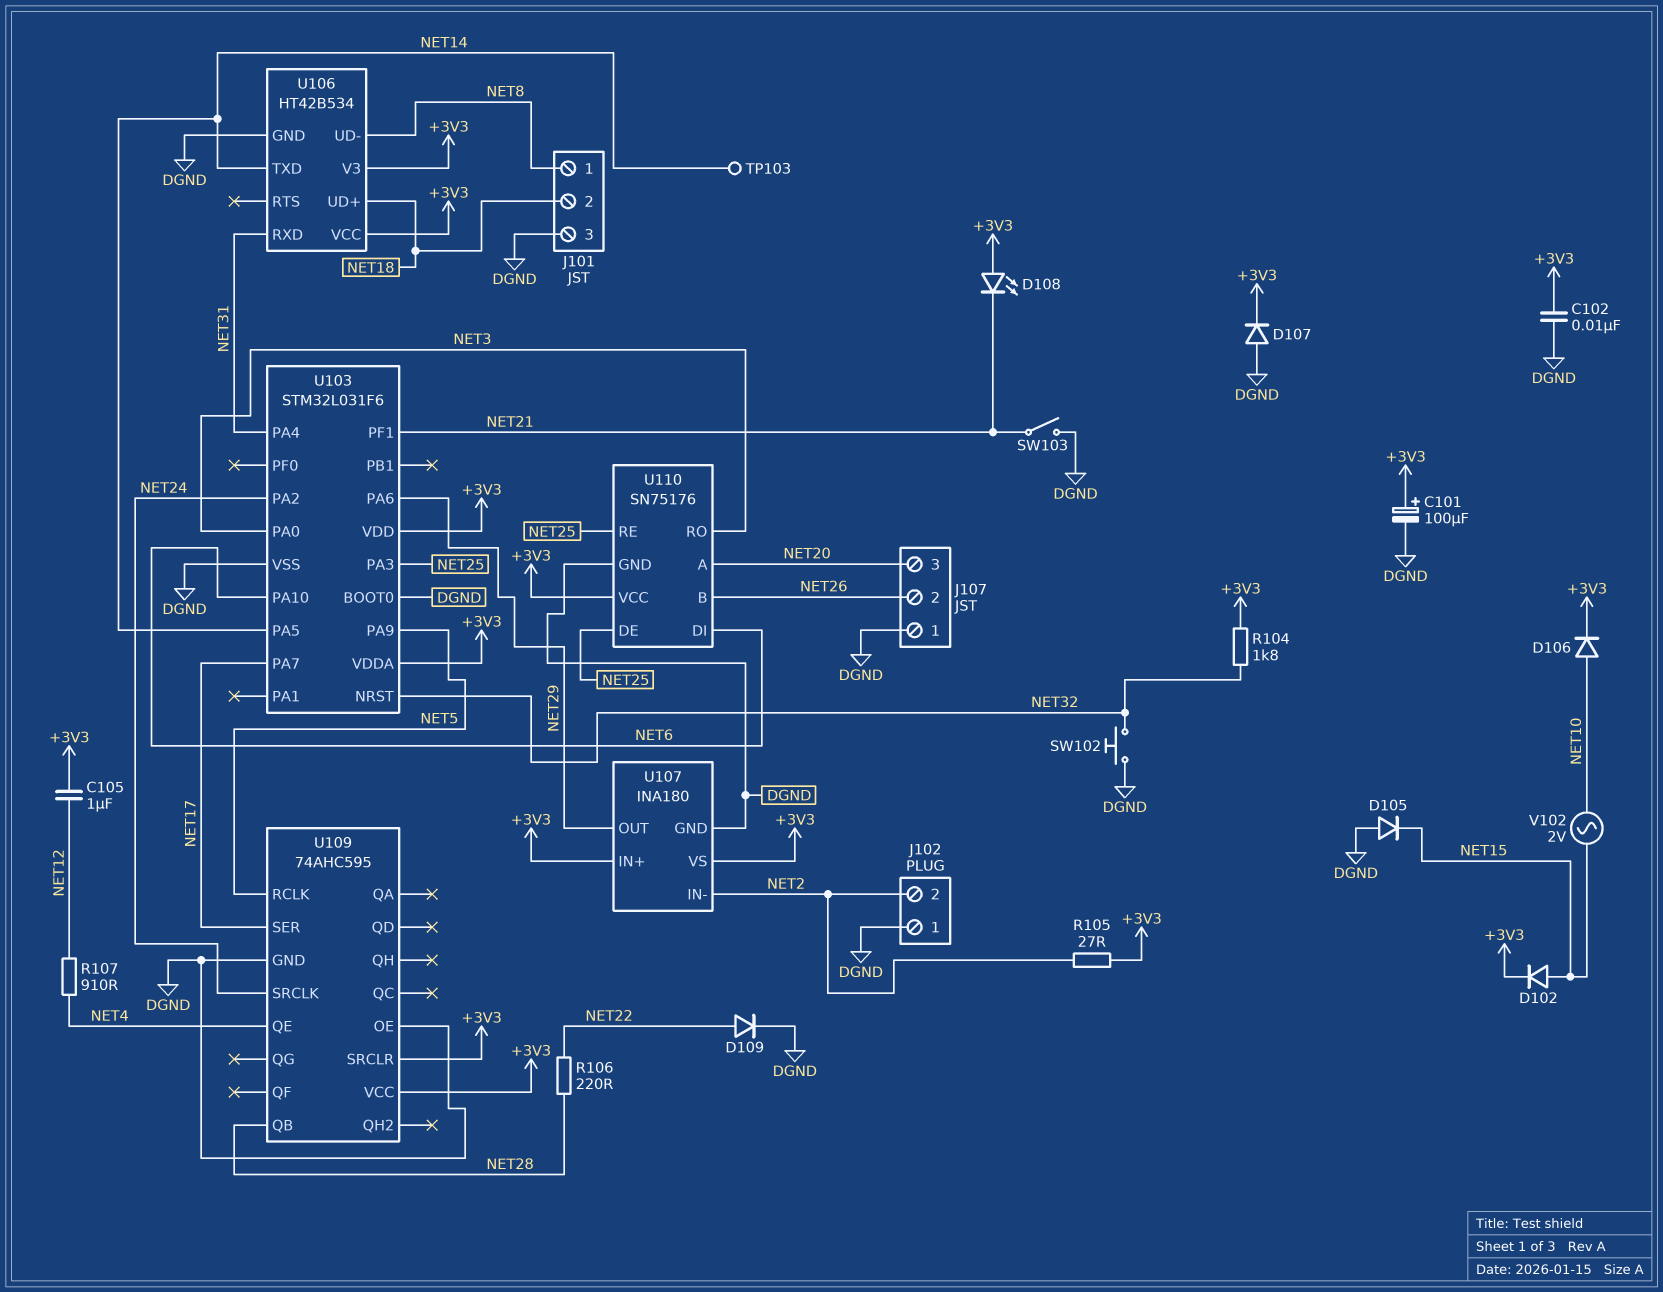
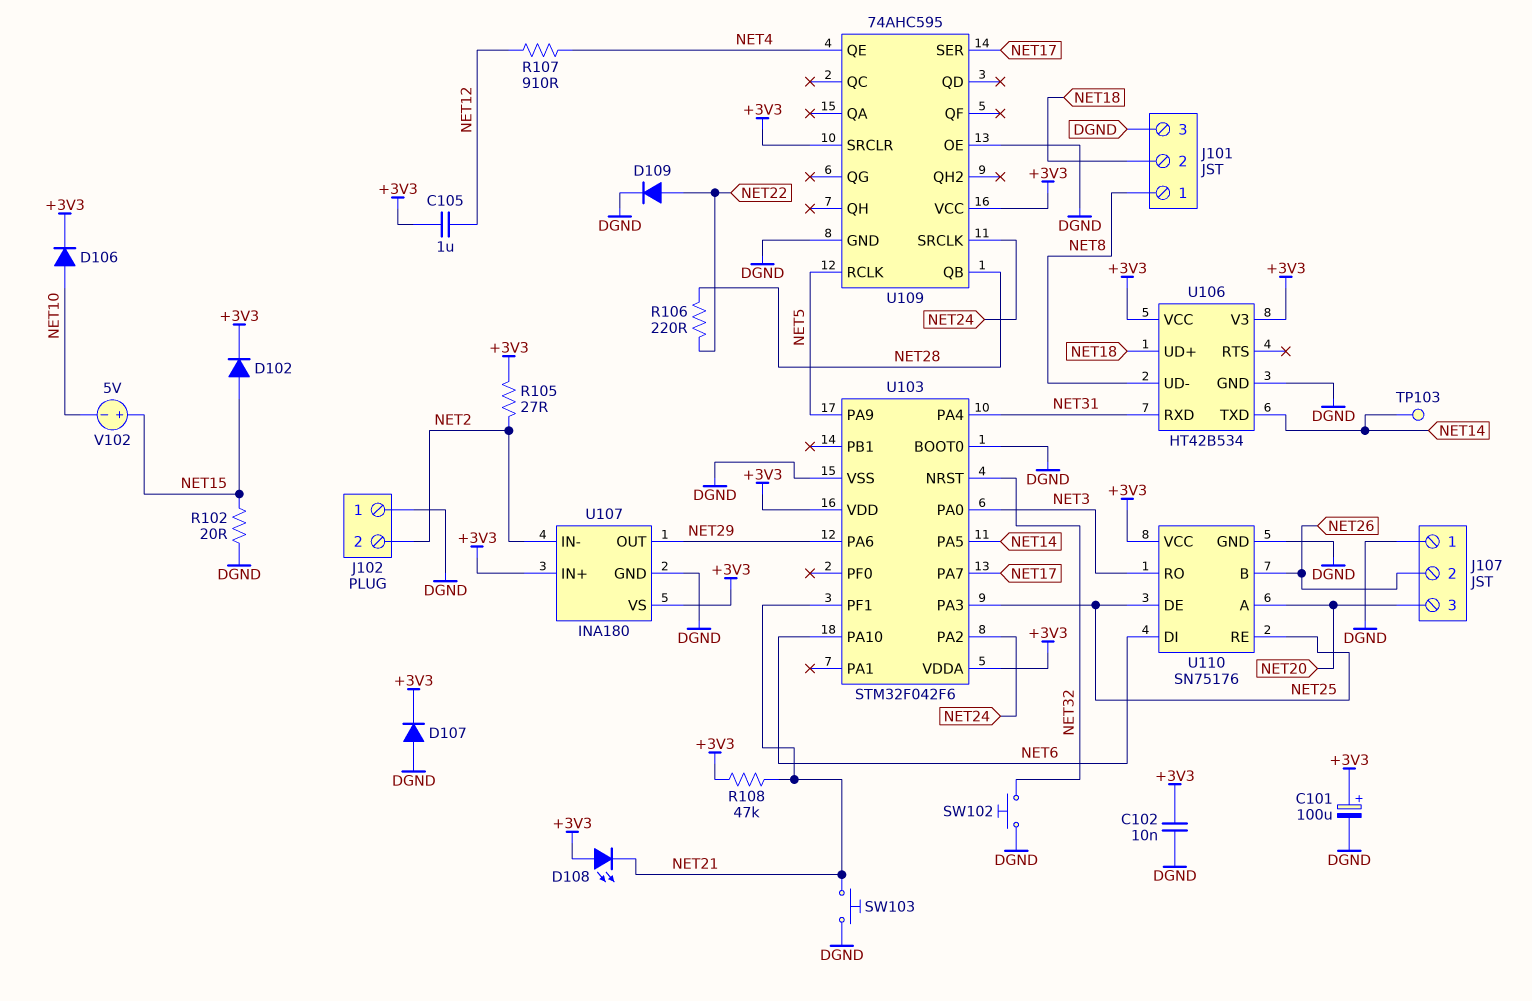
D105: diode (A DGND, K NET15) -> none
R102: none -> 20 (DGND, NET15)
R104: 1.8k (+3V3, NET32) -> none
R108: none -> 47k (+3V3, NET21)
SW103: switch (DGND, NET21) -> button (DGND, NET21)
U103: STM32L031F6 -> STM32F042F6
V102: AC 2V (NET10, NET15) -> 5V (plus NET15, minus NET10)

